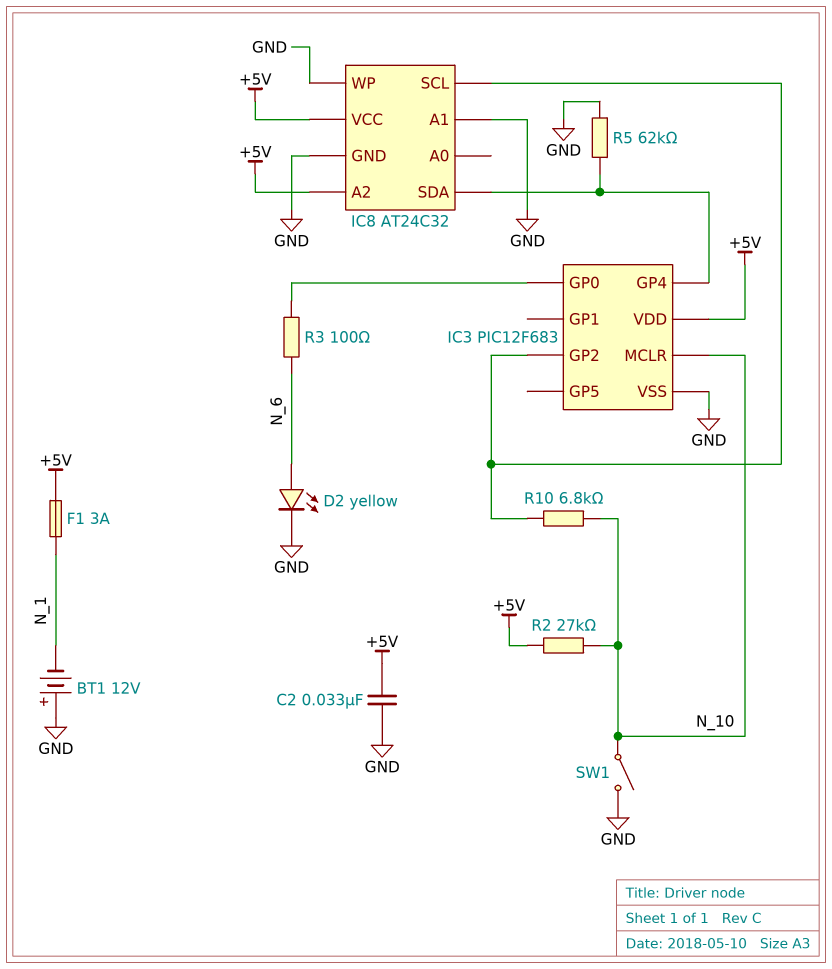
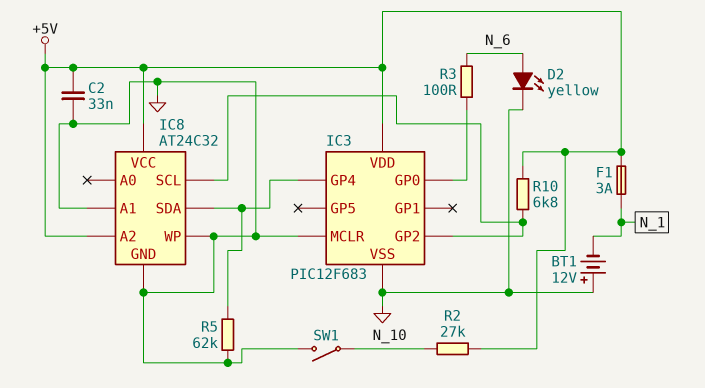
IC3 pin MCLR: N_10 -> GND
R10: 6.8k (IC3/GP2, N_10) -> 6.8k (+5V, IC3/GP2)

